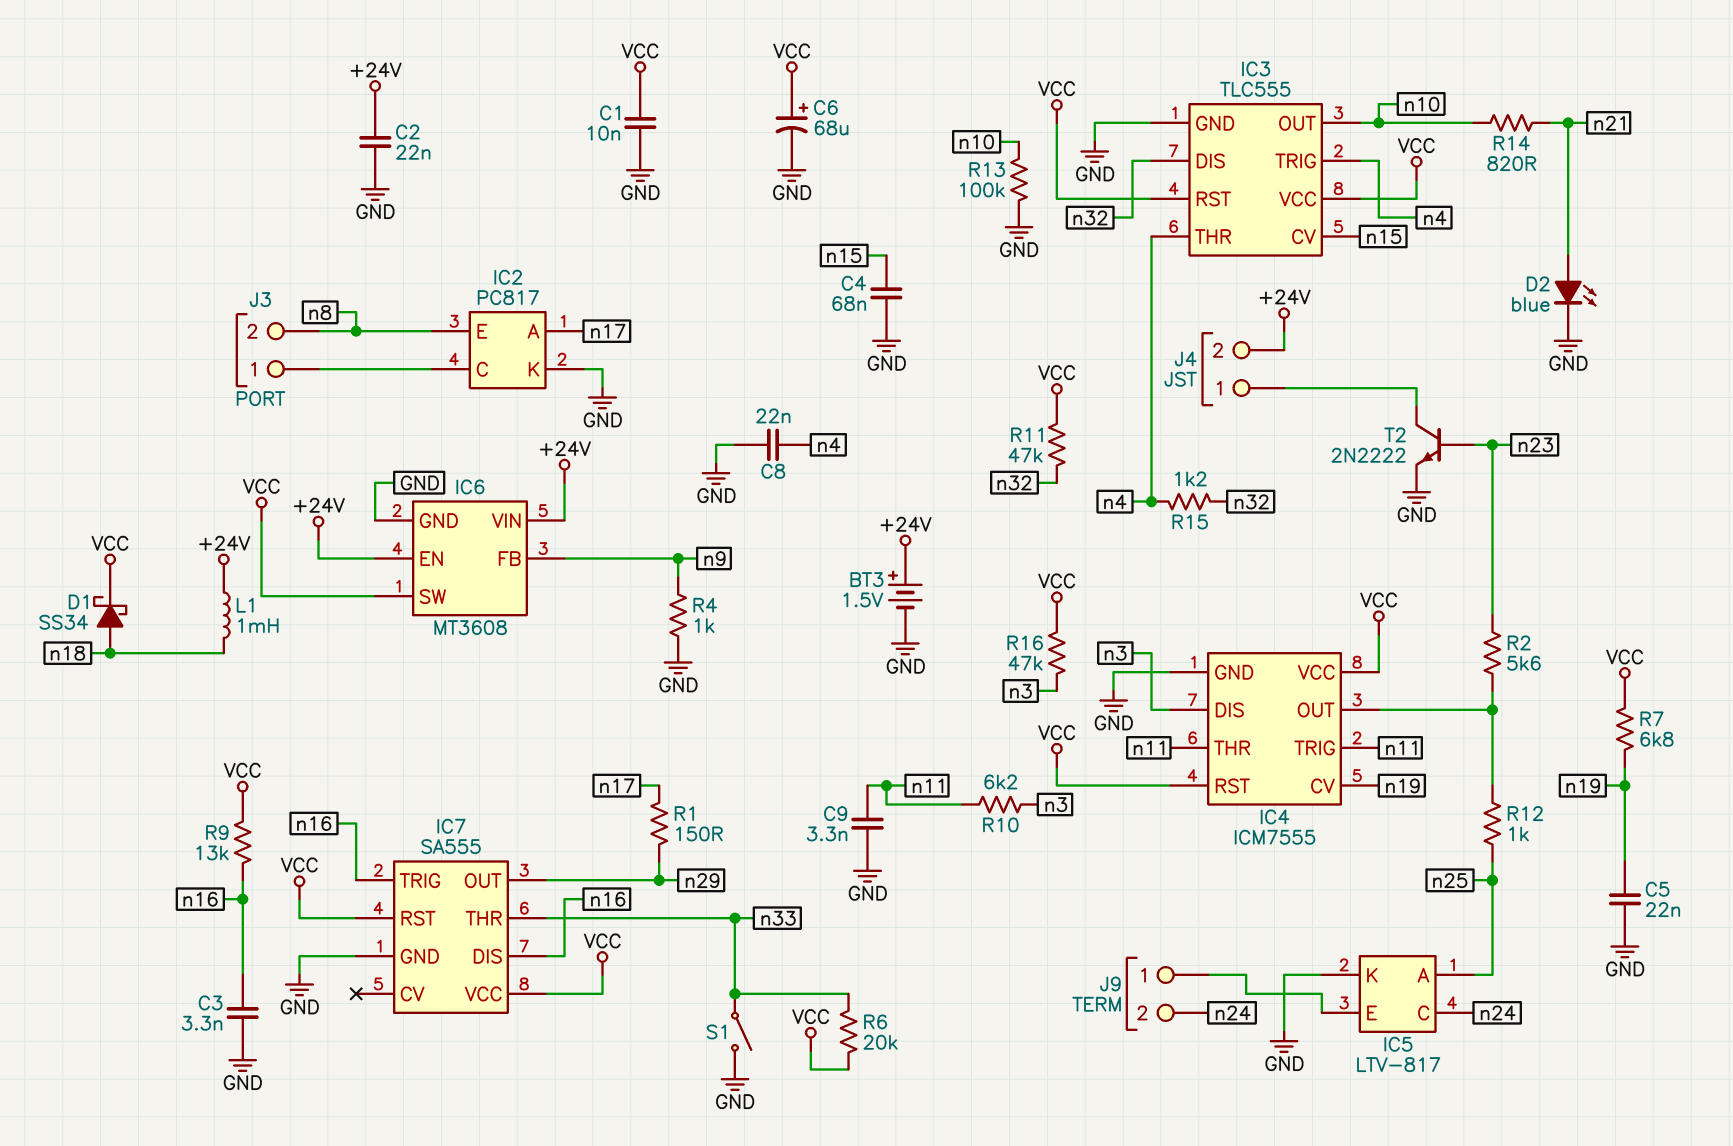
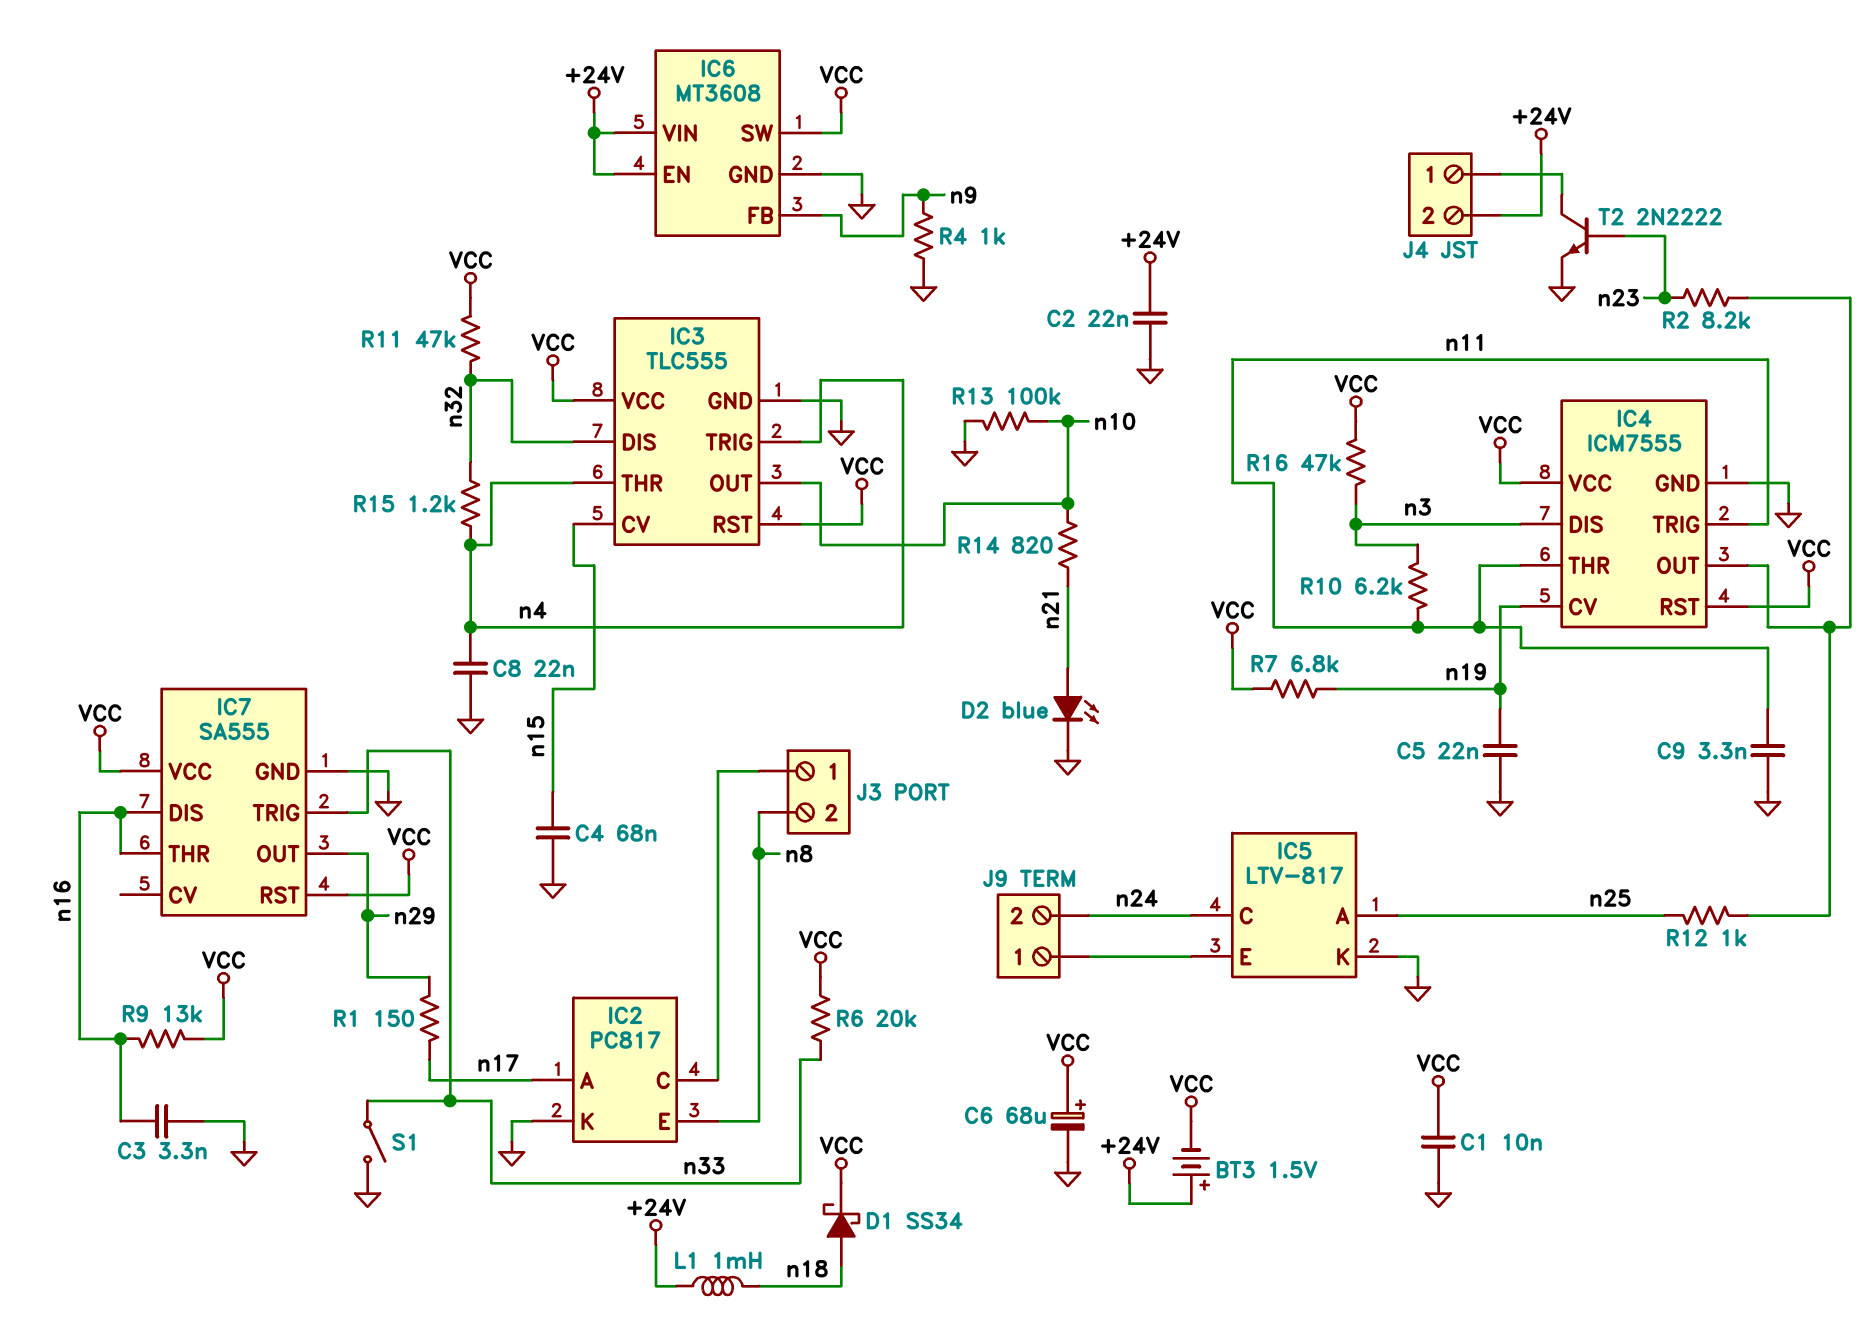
BT3: 1.5V (plus +24V, minus GND) -> 1.5V (plus +24V, minus VCC)
IC7 pin THR: n33 -> n16
IC7 pin TRIG: n16 -> n33
R2: 5.6k (IC4/OUT, n23) -> 8.2k (IC4/OUT, n23)

